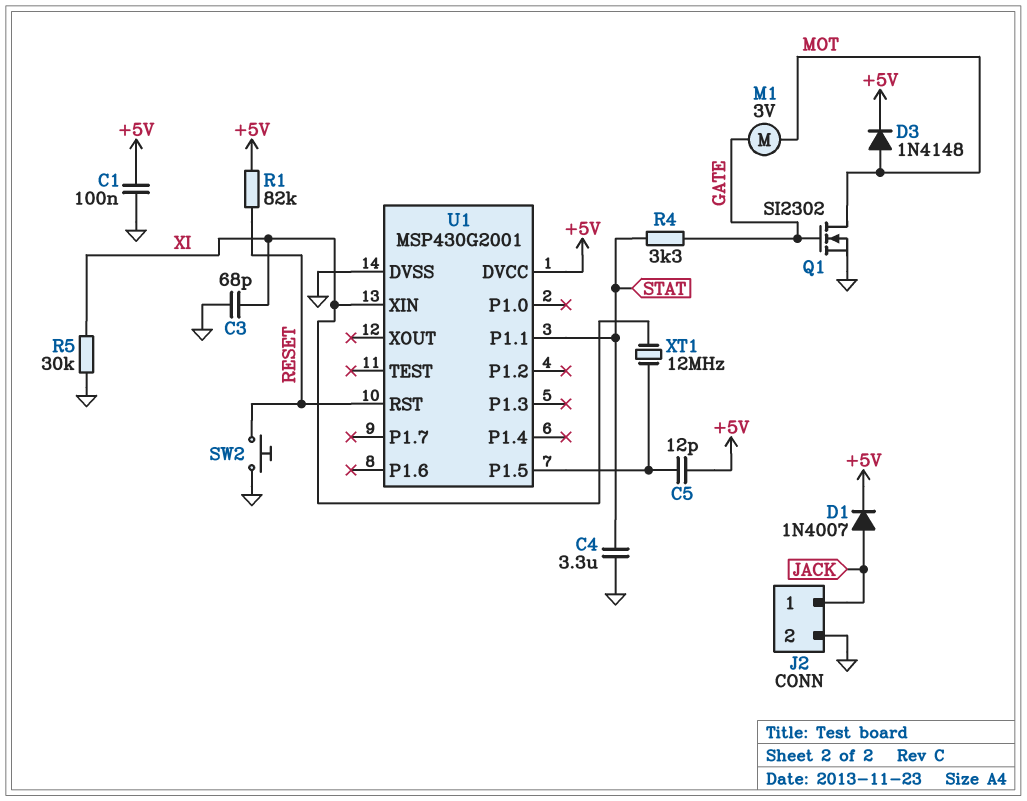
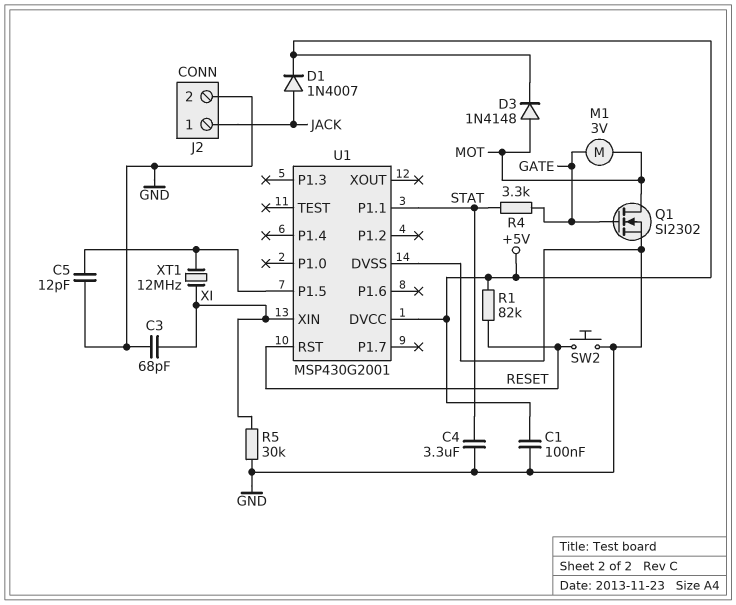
C5: 12pF (+5V, U1/P1.5) -> 12pF (GND, U1/P1.5)

